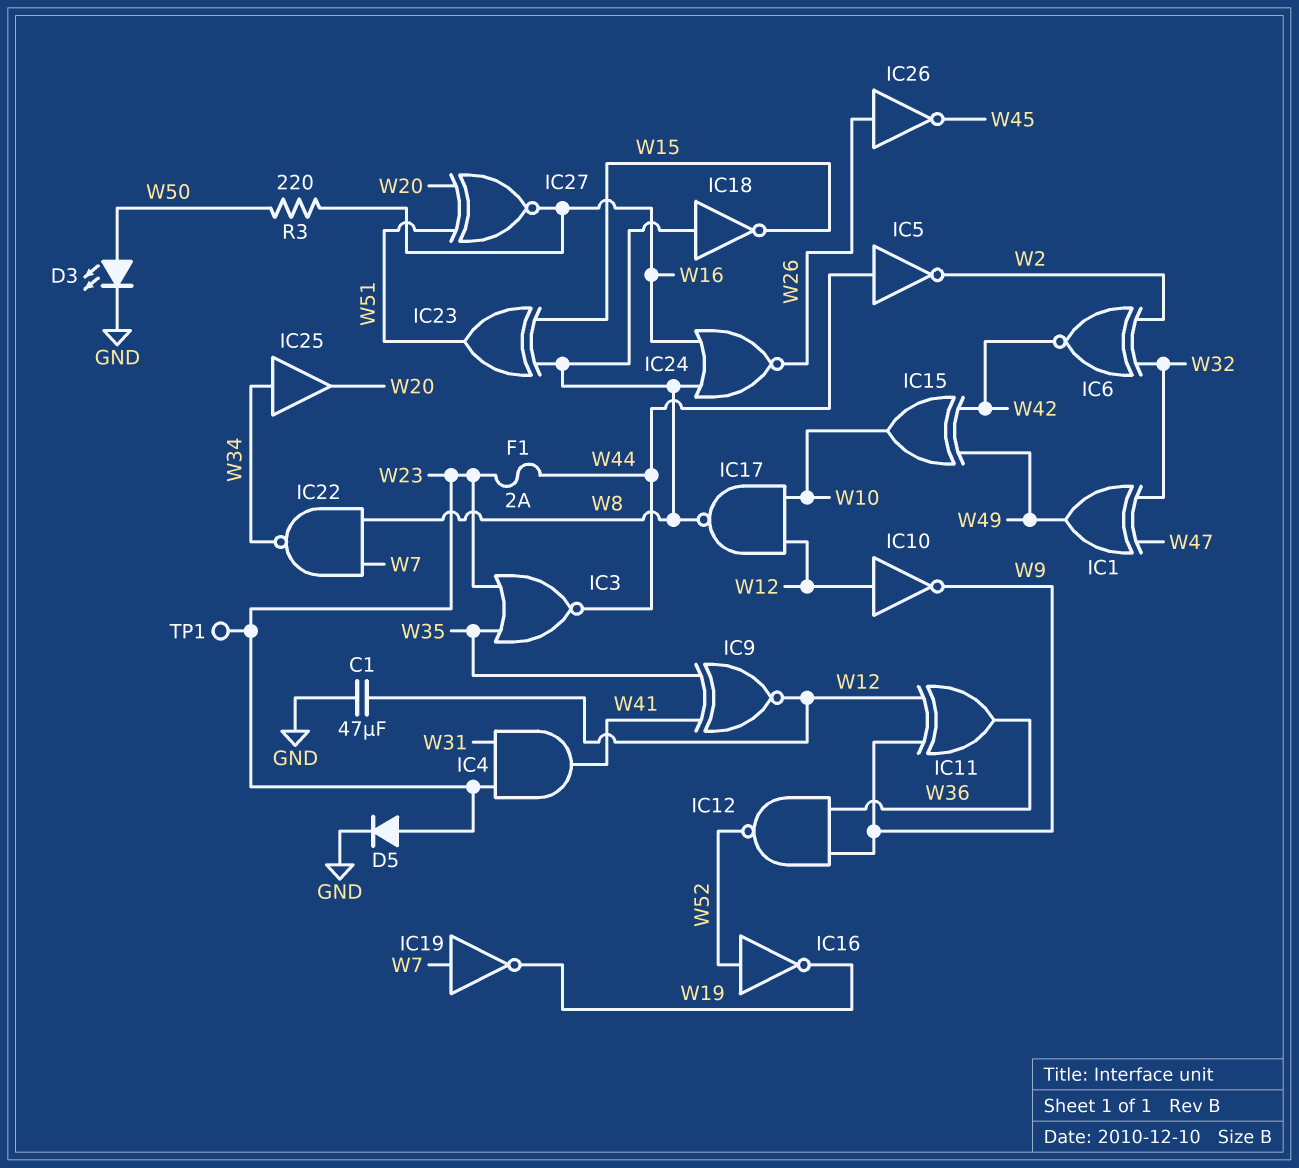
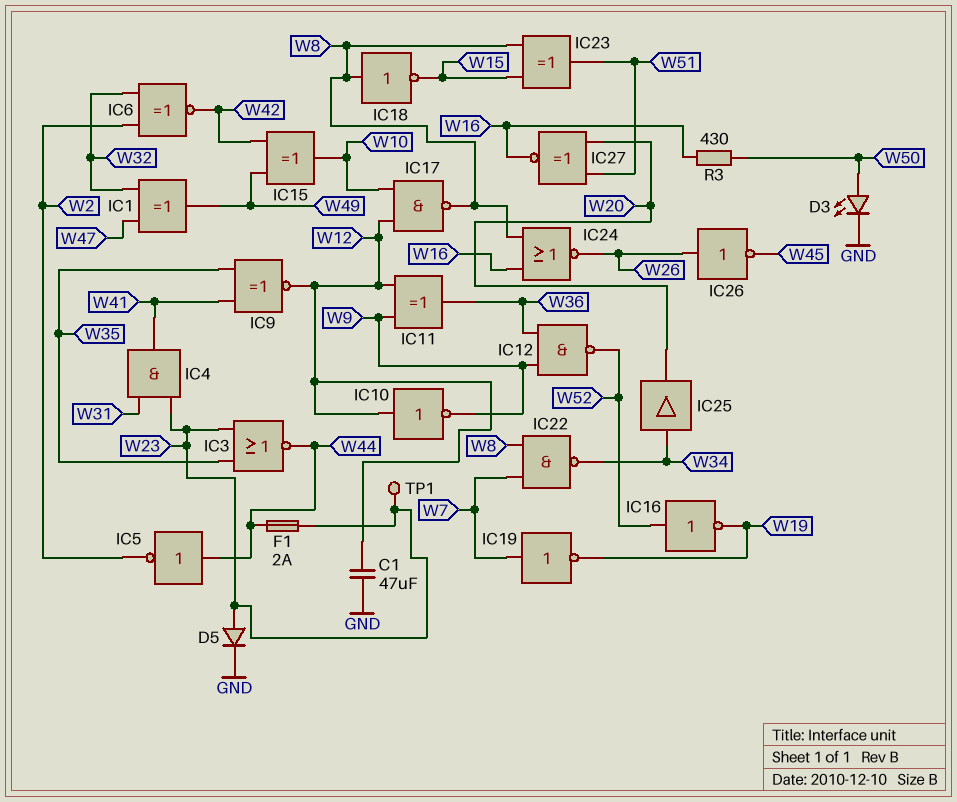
R3: 220 (W16, W50) -> 430 (W16, W50)

